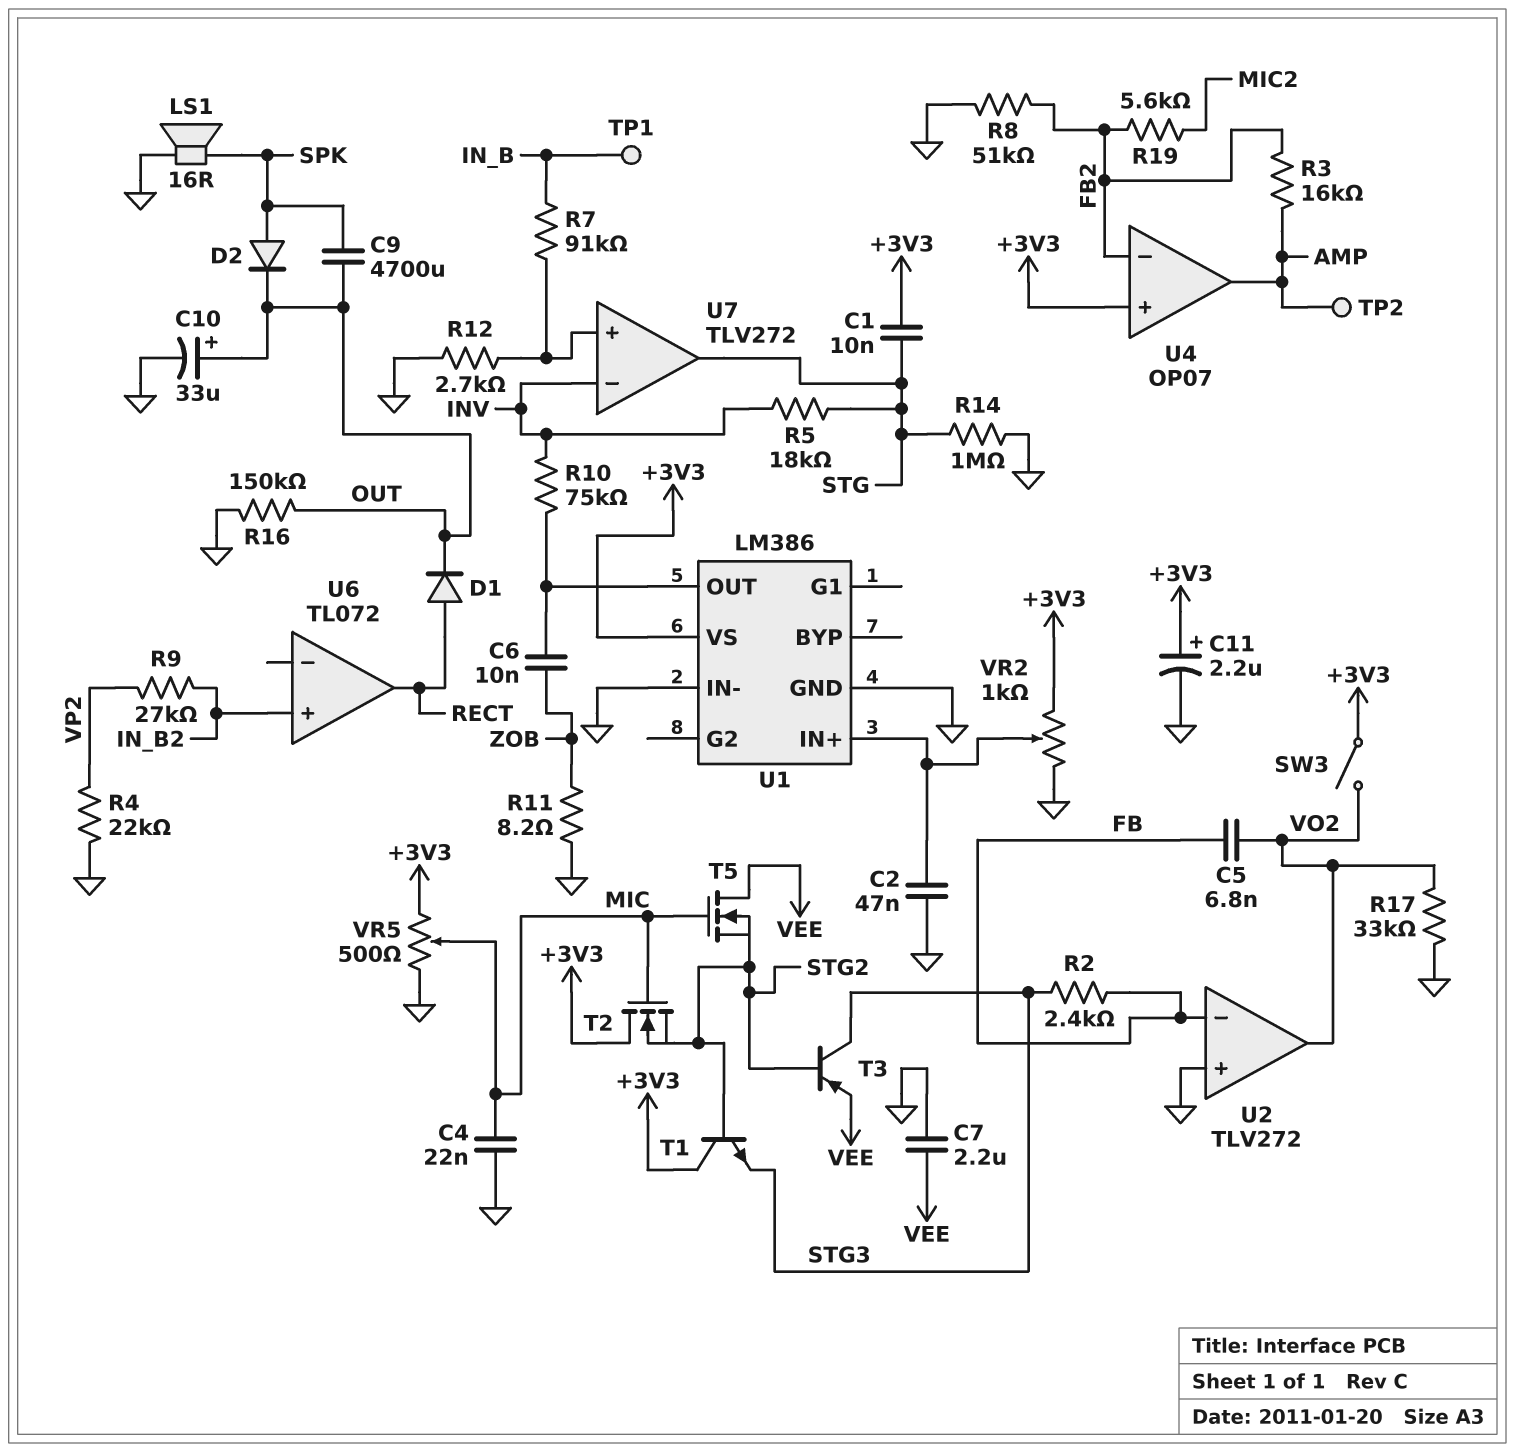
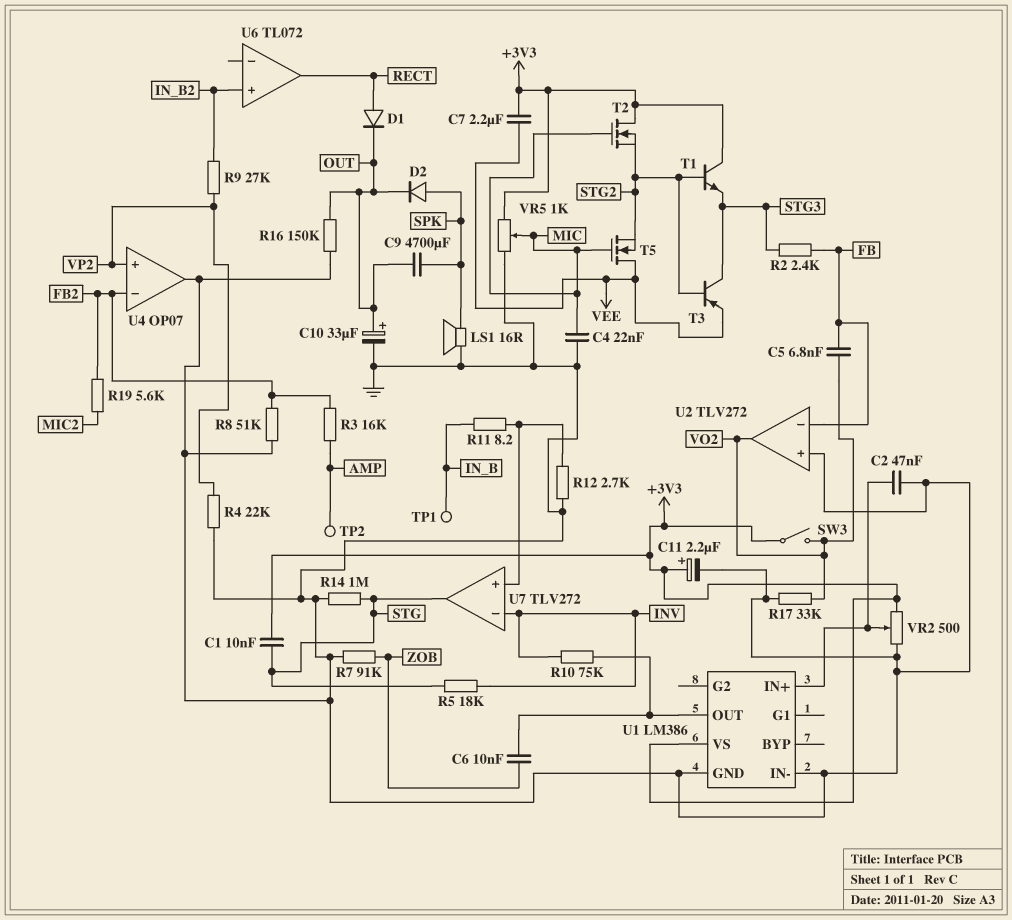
C7: 2.2uF (GND, VEE) -> 2.2uF (+3V3, VEE)
R7: 91k (IN_B, U7/in+) -> 91k (GND, ZOB)
R11: 8.2 (GND, ZOB) -> 8.2 (IN_B, U7/in+)
U4 pin in+: +3V3 -> VP2
U4 pin out: AMP -> GND
VR2: 1k (+3V3, GND, wiper U1/IN+) -> 500 (+3V3, GND, wiper U1/IN+)
VR5: 500 (+3V3, GND, wiper MIC) -> 1k (+3V3, GND, wiper MIC)

